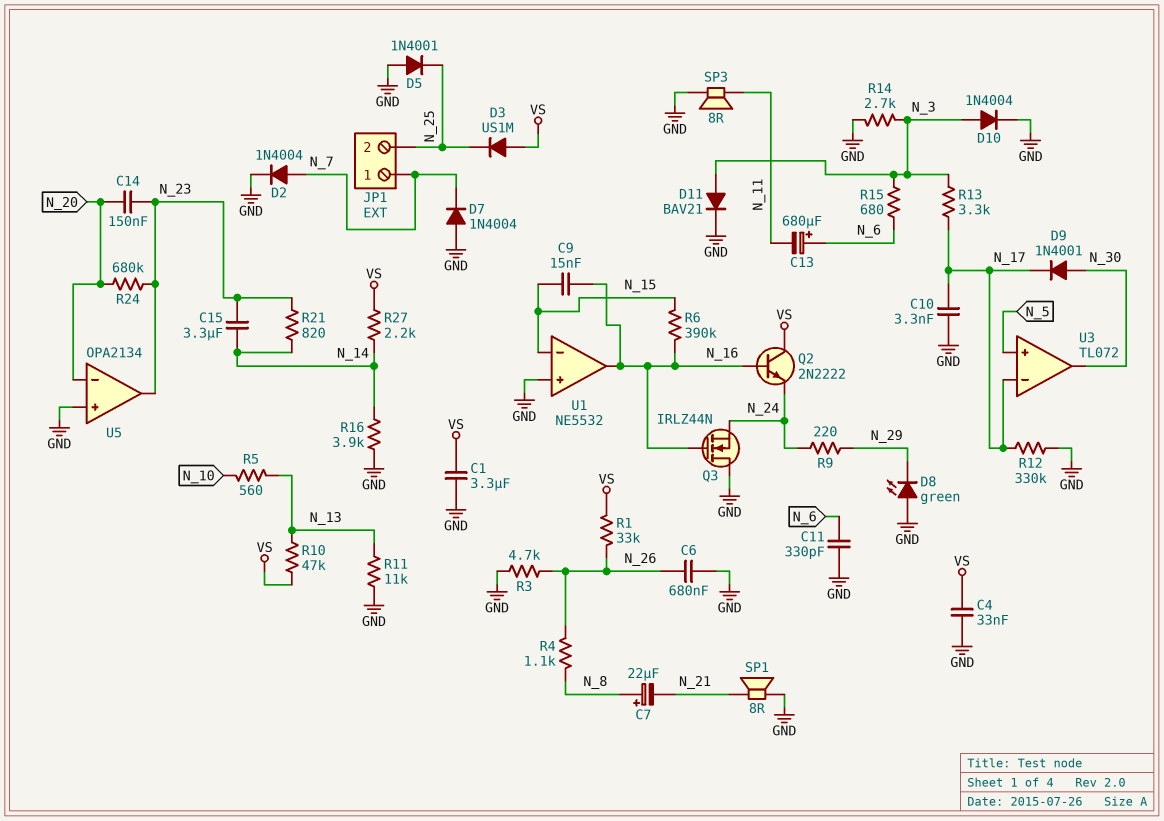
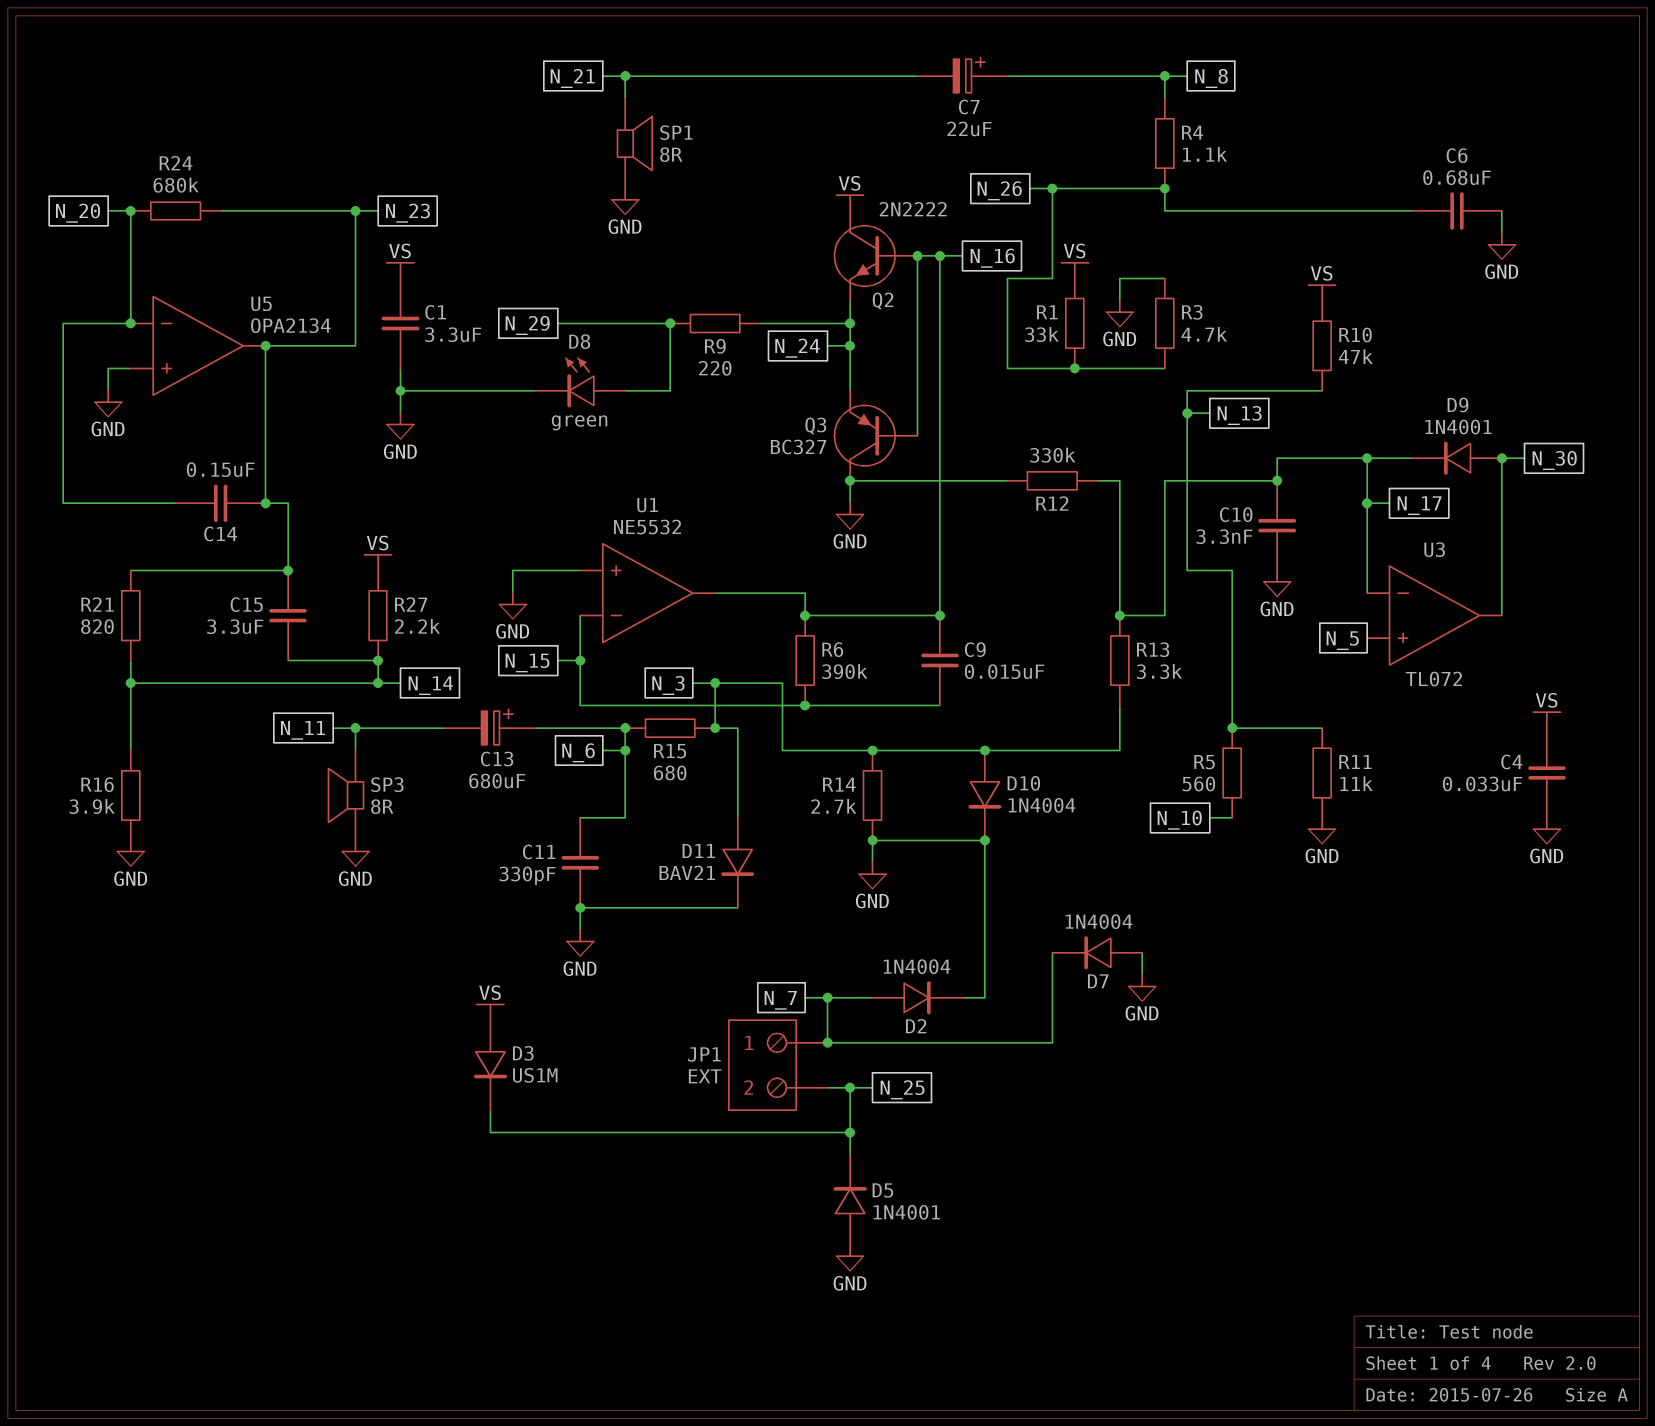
D8: LED green (A GND, K N_29) -> LED green (A N_29, K GND)
Q3: NMOS IRLZ44N (G N_16, D GND, S N_24) -> PNP BC327 (B N_16, C GND, E N_24)

